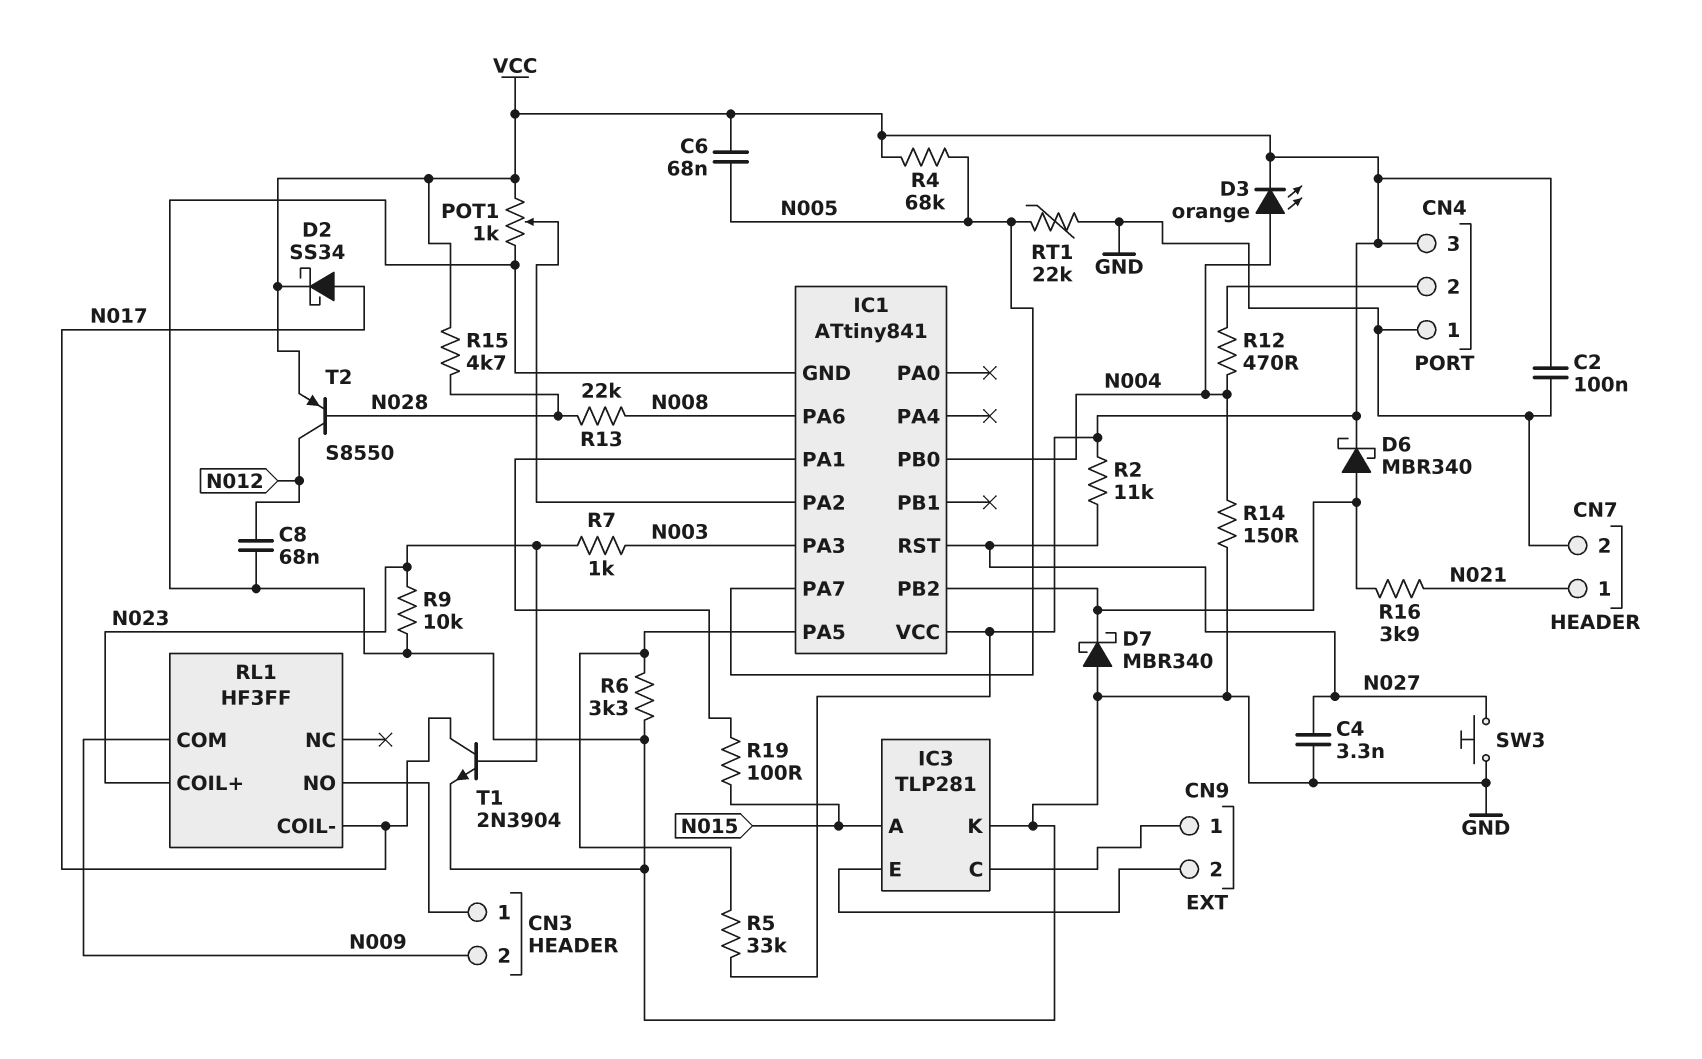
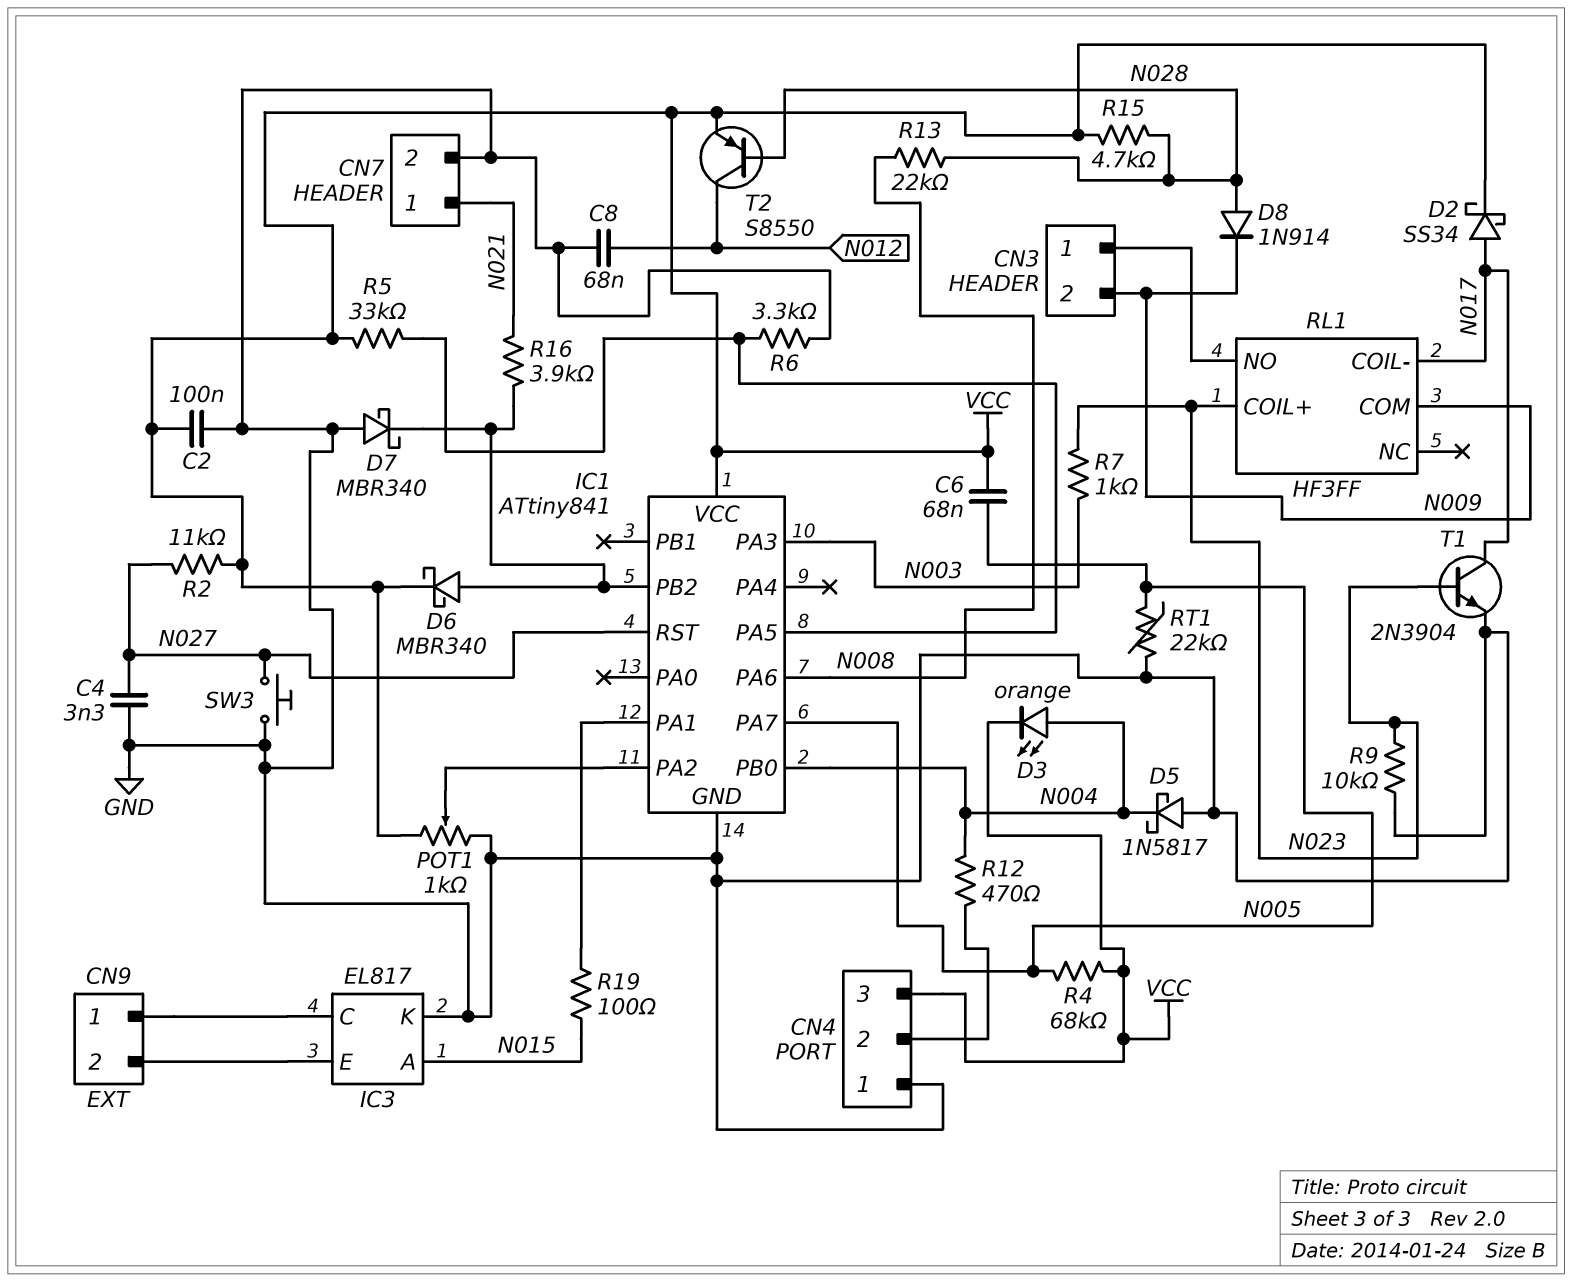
D5: none -> schottky 1N5817 (A GND, K N004)
D8: none -> diode 1N914 (A N028, K N009)
IC3: TLP281 -> EL817
R14: 150 (GND, N004) -> none

